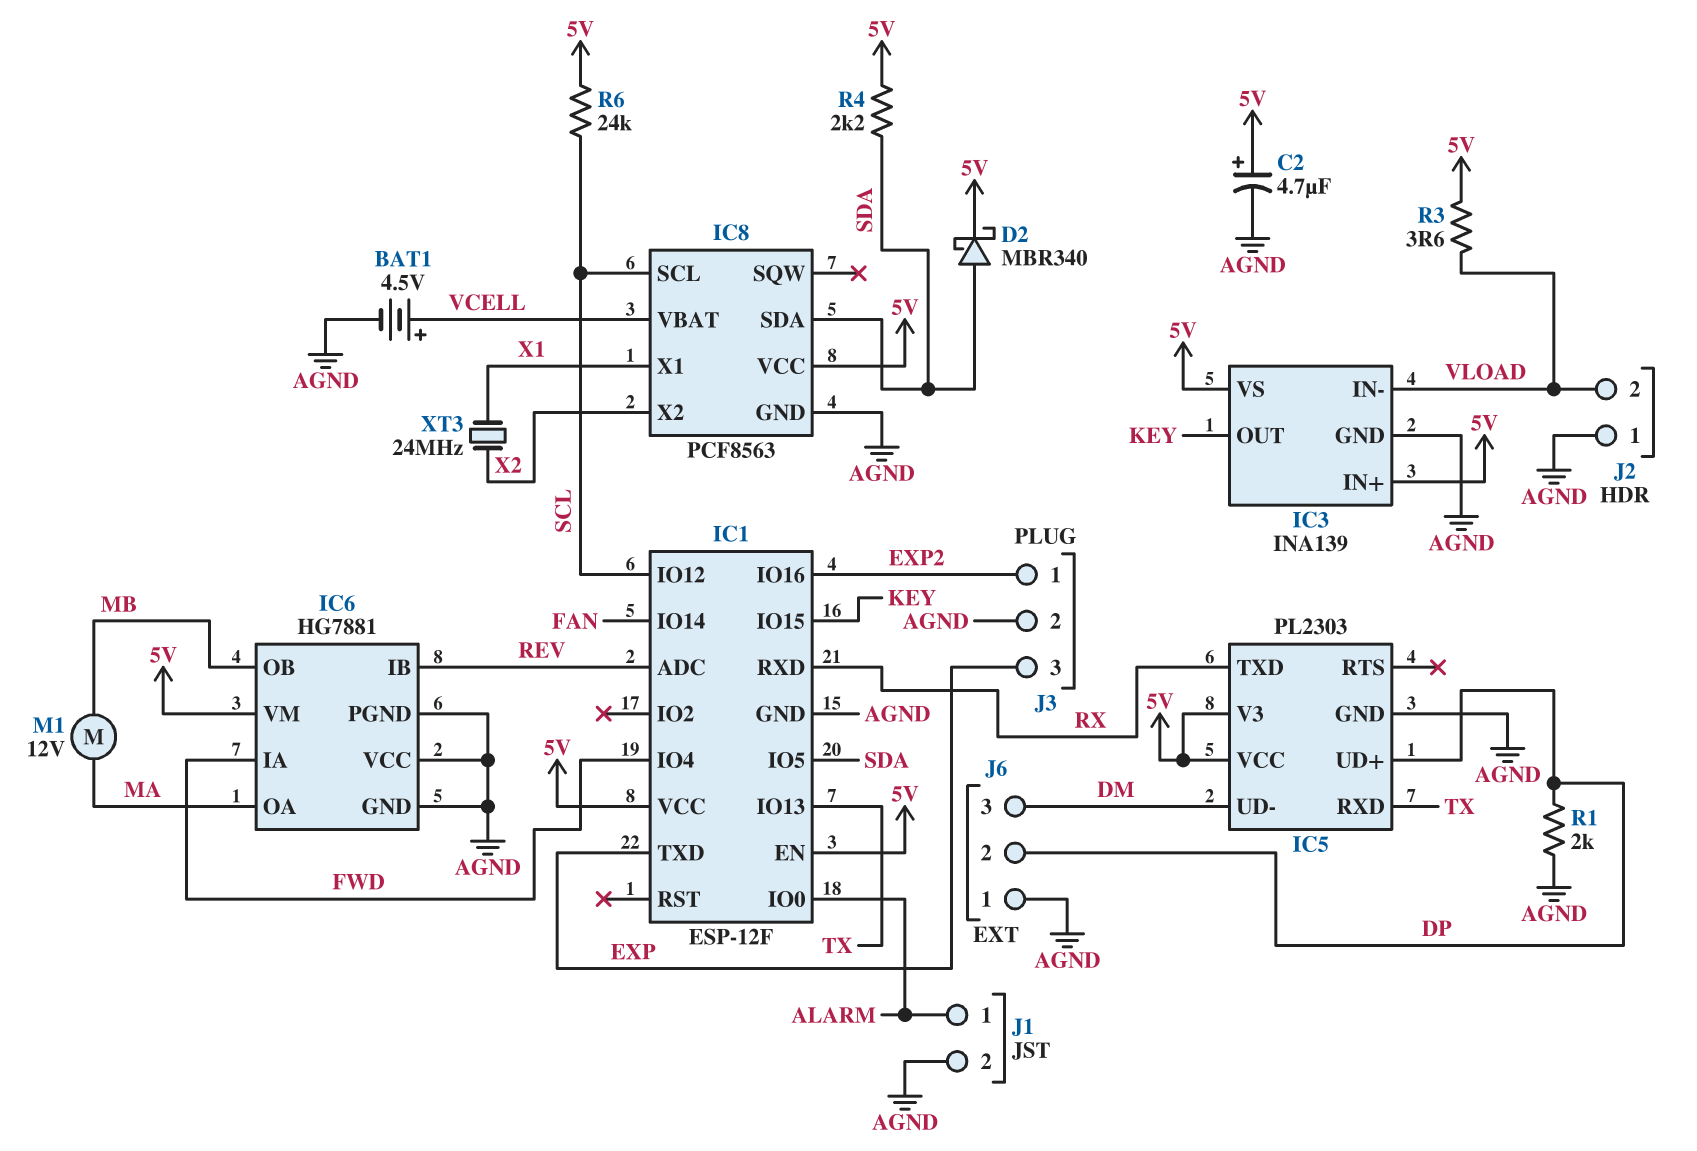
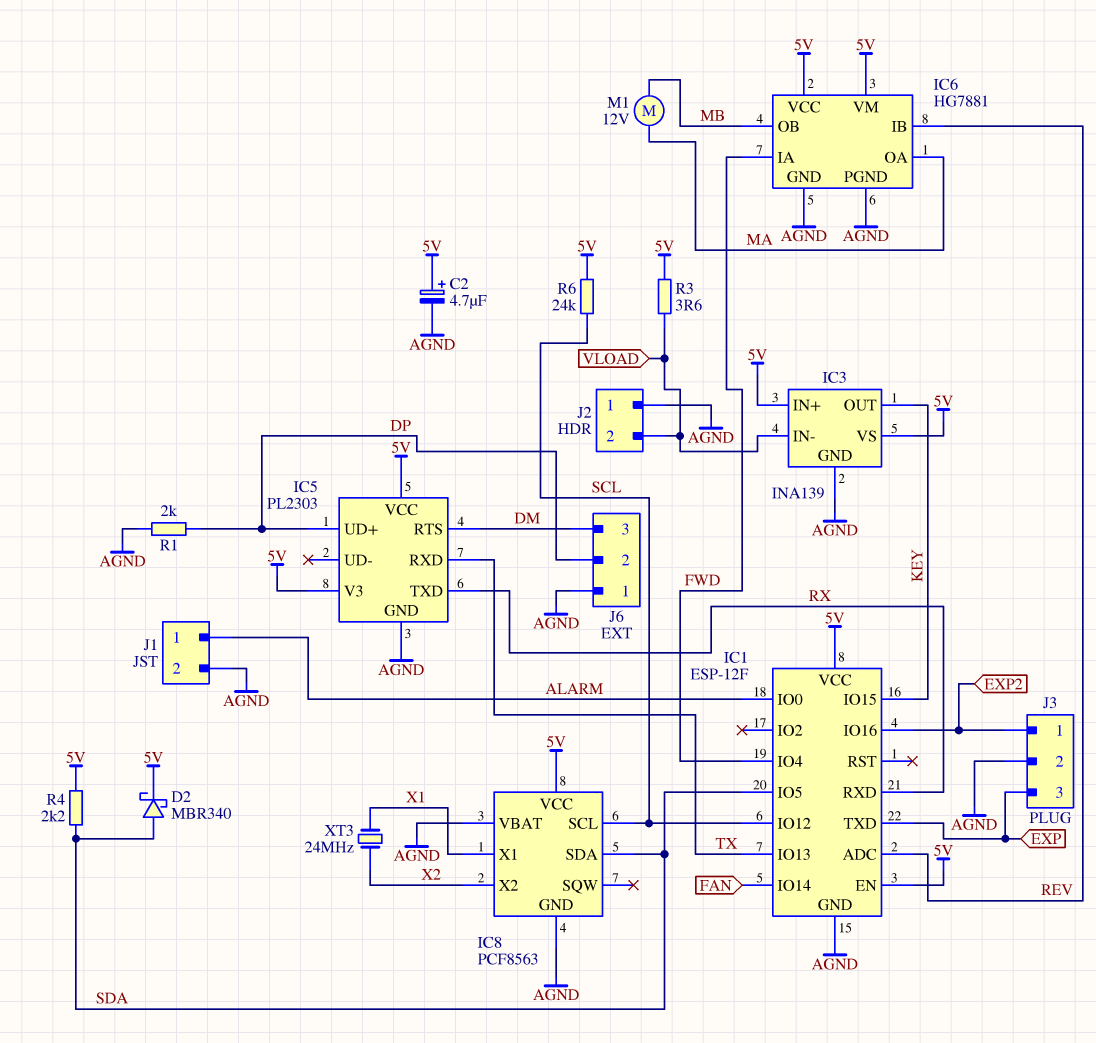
BAT1: 4.5V (plus VCELL, minus AGND) -> none
IC5 pin RTS: none -> DM
IC5 pin UD-: DM -> none
IC6 pin VCC: AGND -> 5V
IC8 pin VBAT: VCELL -> AGND

